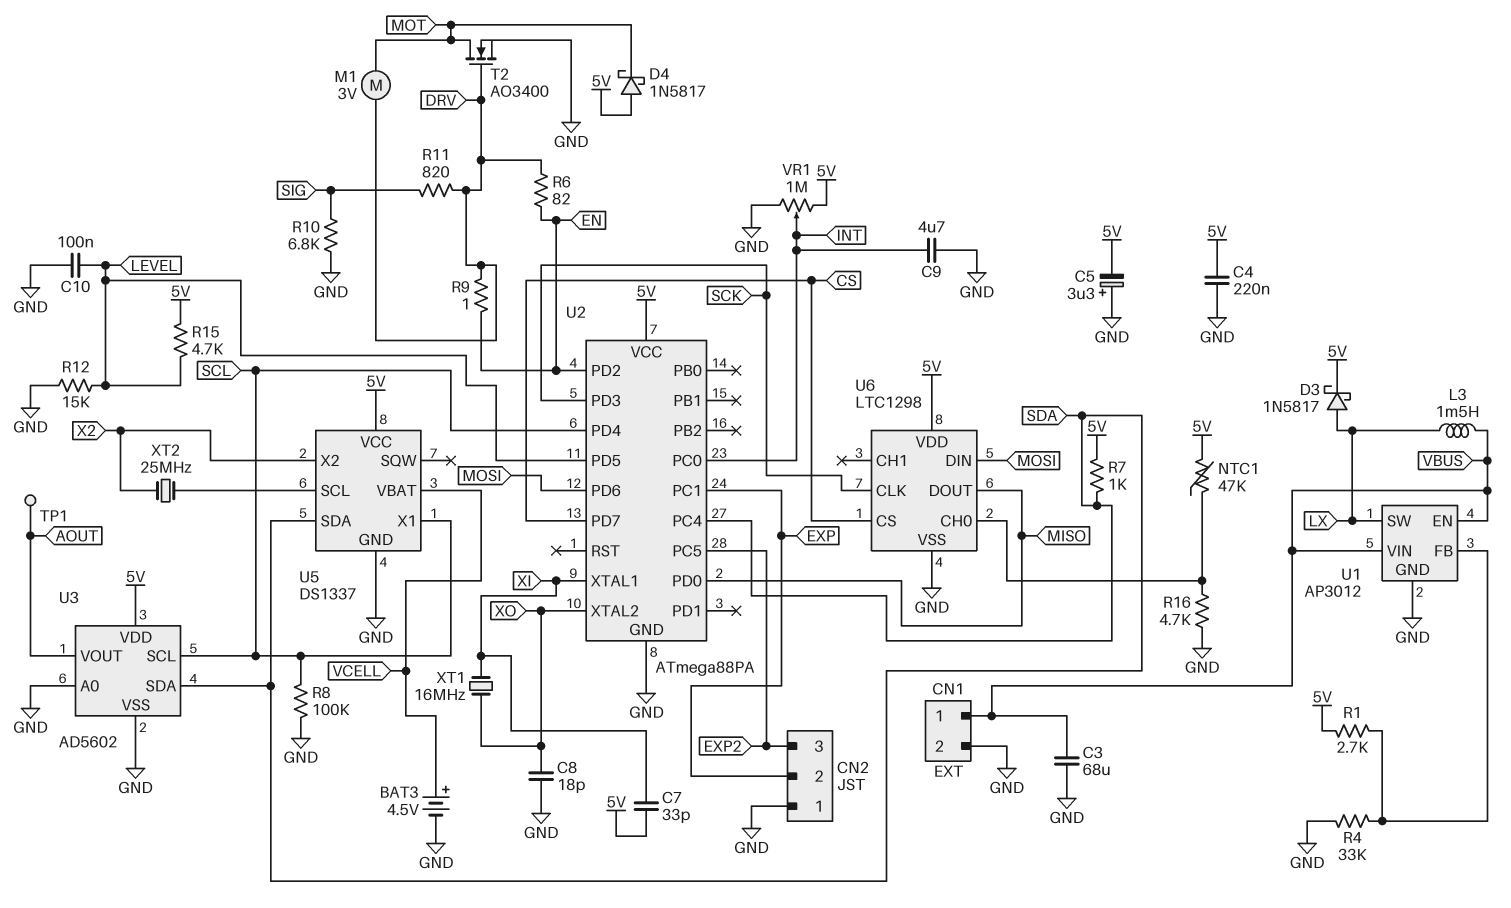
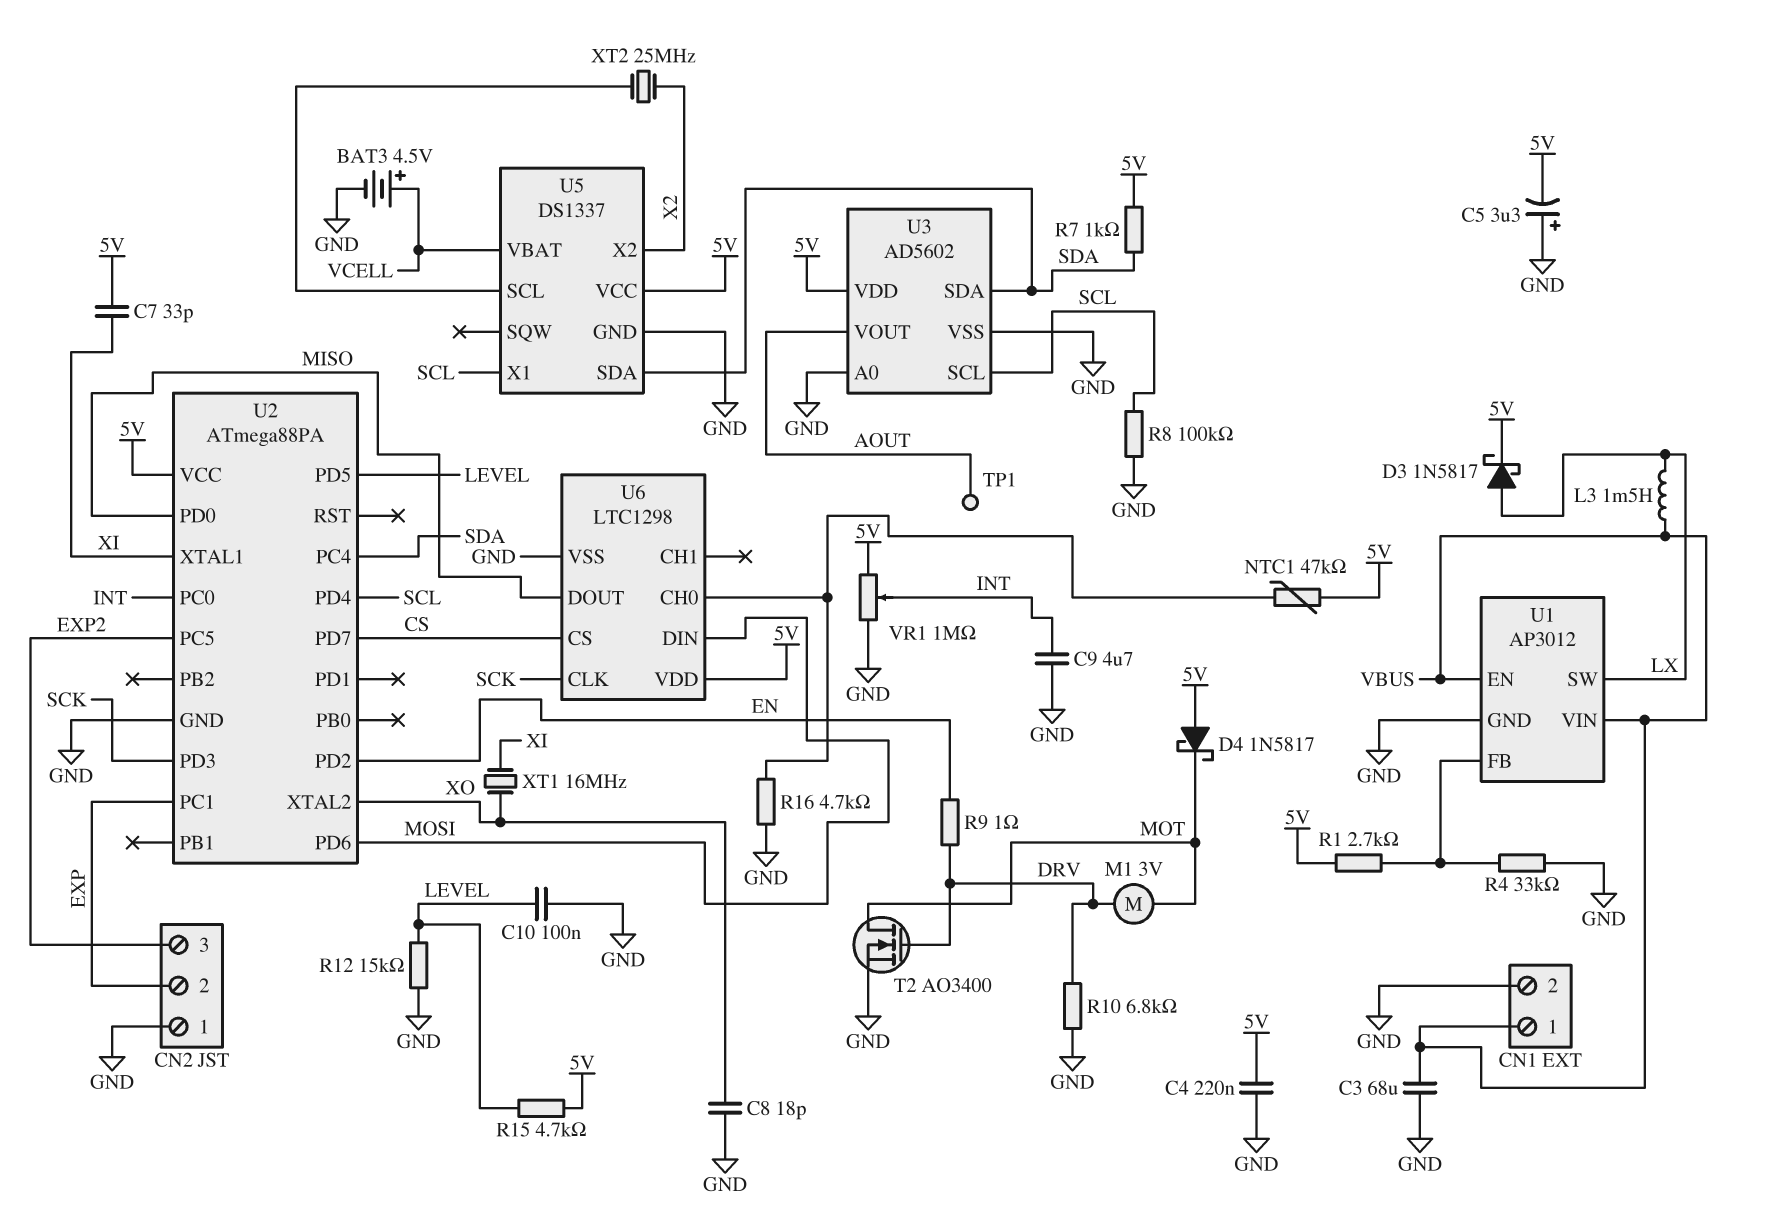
R6: 82 (DRV, EN) -> none
R10: 6.8k (GND, SIG) -> 6.8k (DRV, GND)
R11: 820 (DRV, SIG) -> none

